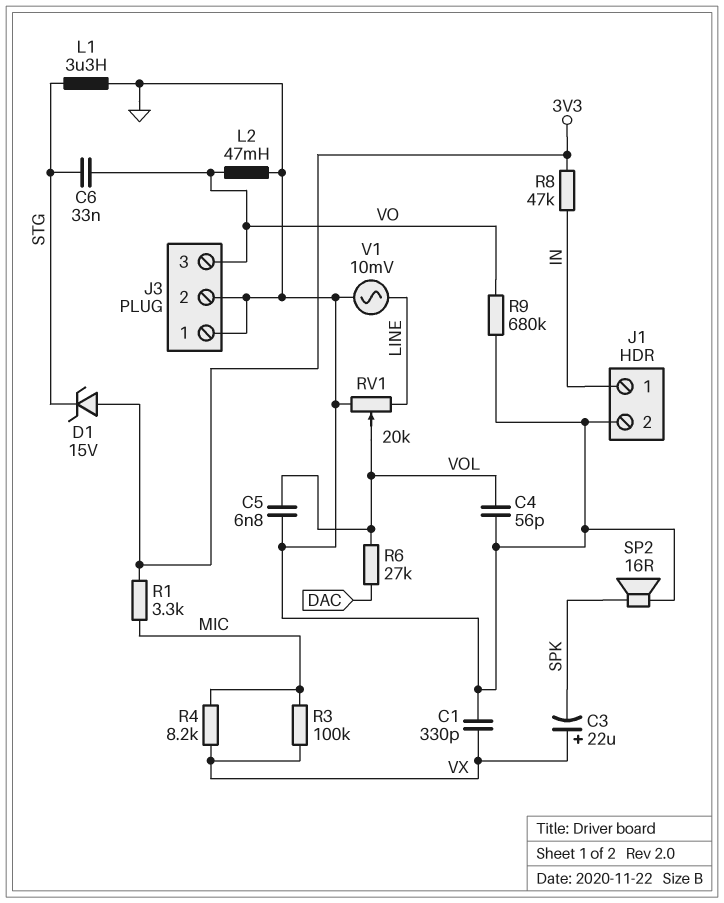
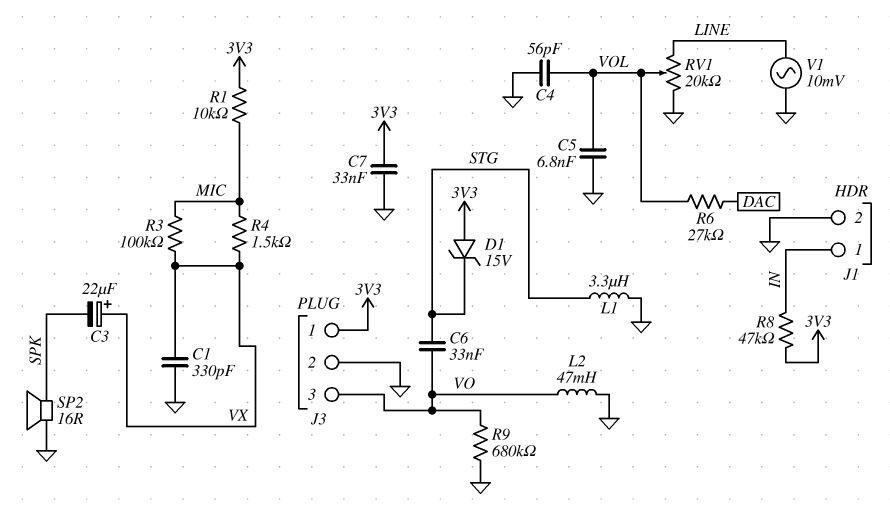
C7: none -> 33nF (3V3, GND)
J3 pin 1: GND -> 3V3
R1: 3.3k (3V3, MIC) -> 10k (3V3, MIC)
R4: 8.2k (MIC, VX) -> 1.5k (MIC, VX)

